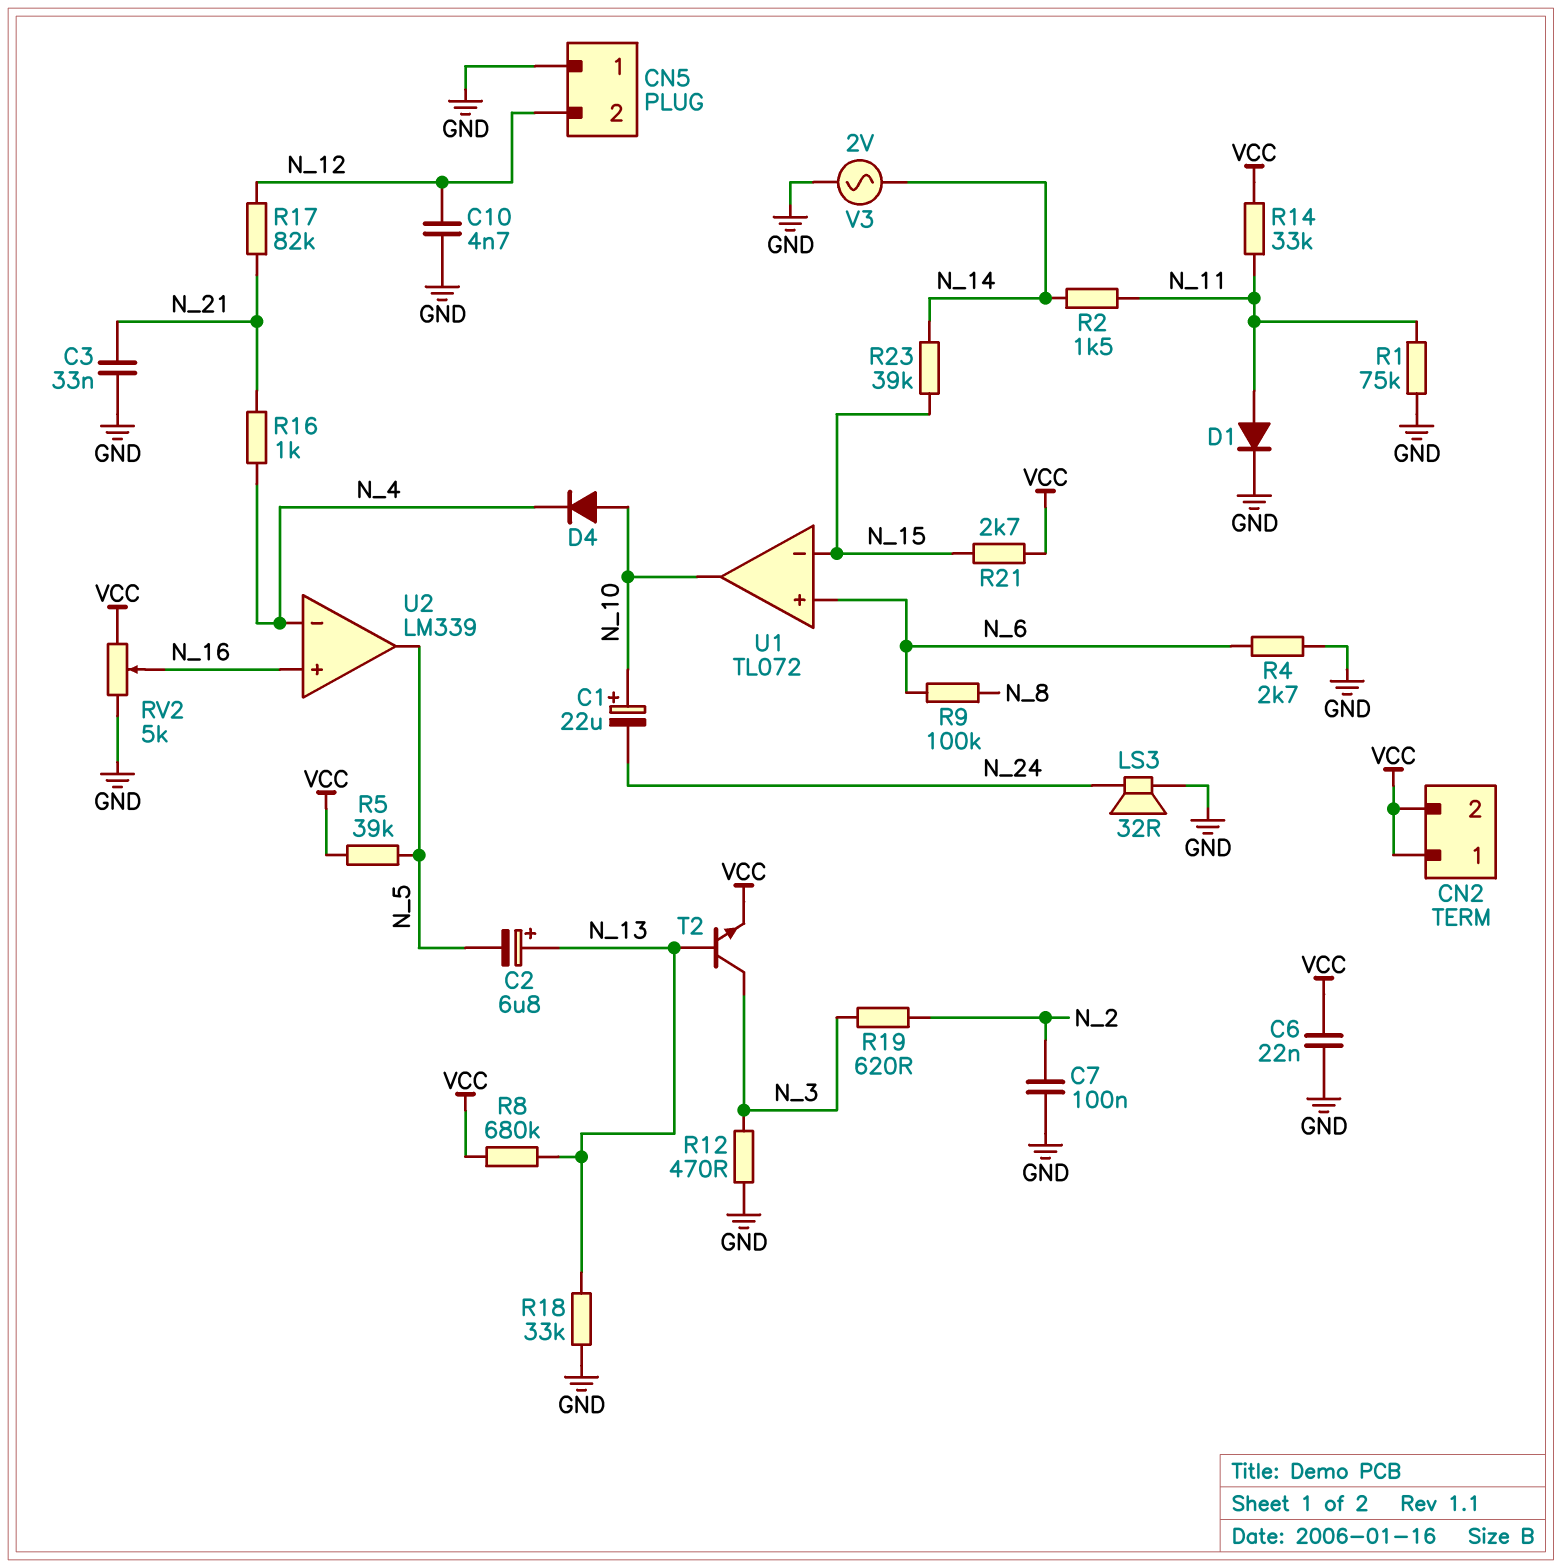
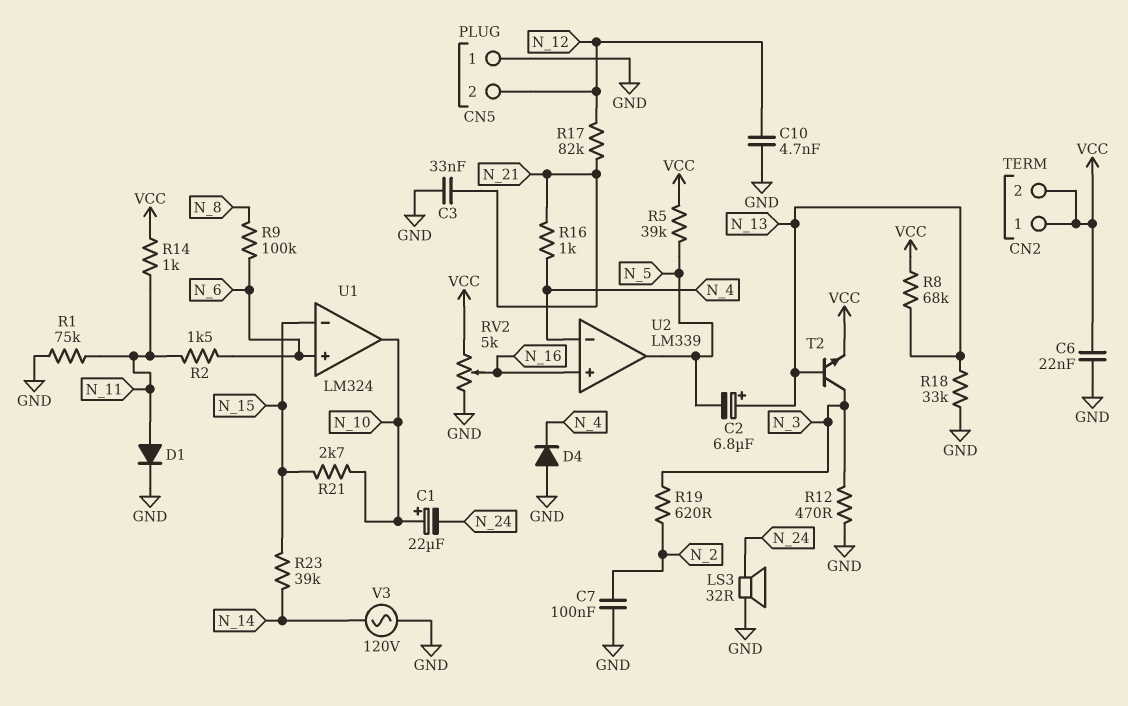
D4: diode (A N_10, K N_4) -> diode (A GND, K N_4)
R2: 1.5k (N_11, N_14) -> 1.5k (N_6, N_11)
R4: 2.7k (GND, N_6) -> none
R8: 680k (N_13, VCC) -> 68k (N_13, VCC)
R14: 33k (N_11, VCC) -> 1k (N_11, VCC)
R21: 2.7k (N_15, VCC) -> 2.7k (N_10, N_15)
U1: TL072 -> LM324
V3: AC 2V (GND, N_14) -> AC 120V (GND, N_14)

